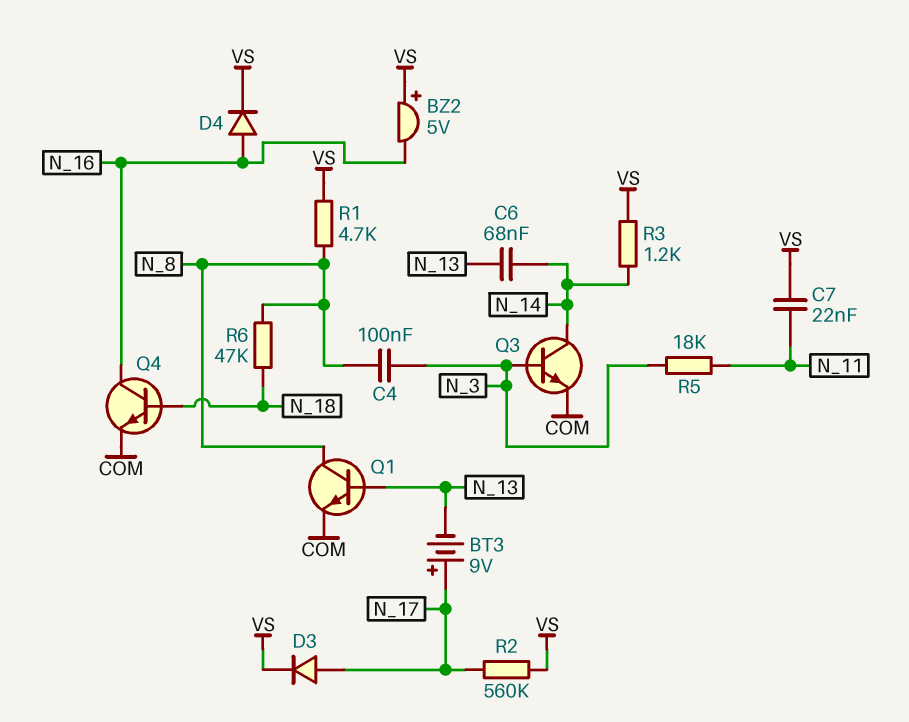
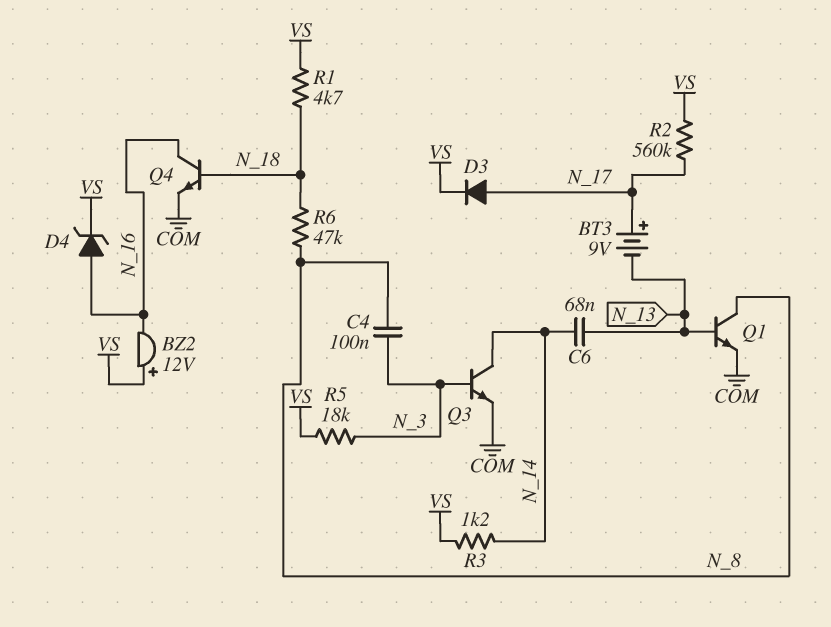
BZ2: buzzer 5V (plus VS, minus N_16) -> buzzer 12V (plus VS, minus N_16)
C7: 22nF (N_11, VS) -> none
D4: diode (A N_16, K VS) -> zener (A N_16, K VS)
R1: 4.7k (N_8, VS) -> 4.7k (N_18, VS)
R5: 18k (N_3, N_11) -> 18k (N_3, VS)

